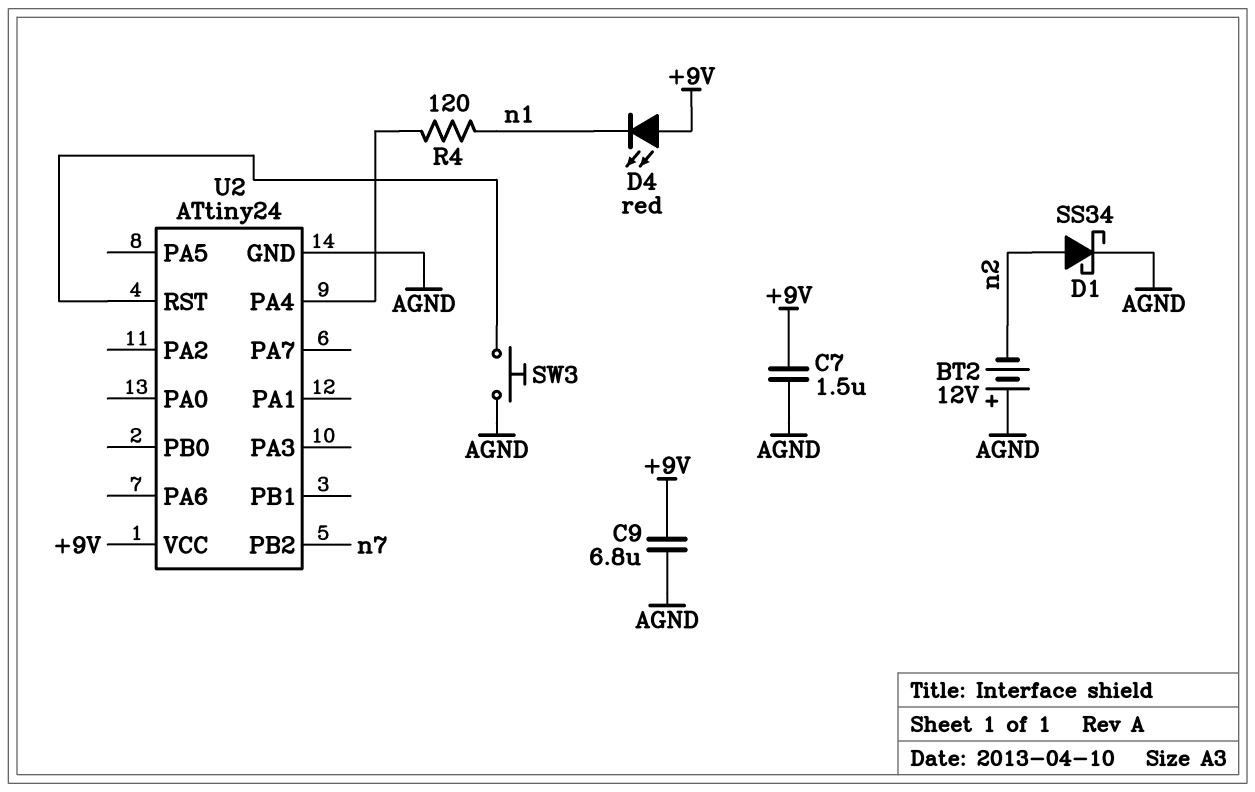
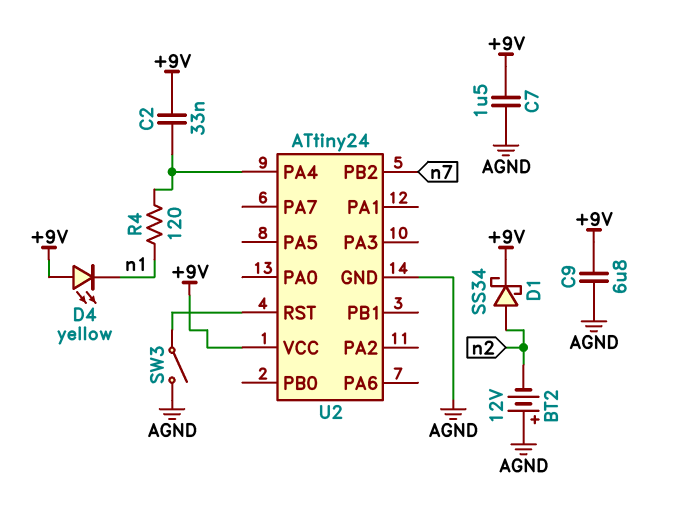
C2: none -> 33nF (+9V, U2/PA4)
D1: schottky SS34 (A n2, K AGND) -> schottky SS34 (A n2, K +9V)
D4: LED red (A +9V, K n1) -> LED yellow (A +9V, K n1)
SW3: button (AGND, U2/RST) -> switch (AGND, U2/RST)

